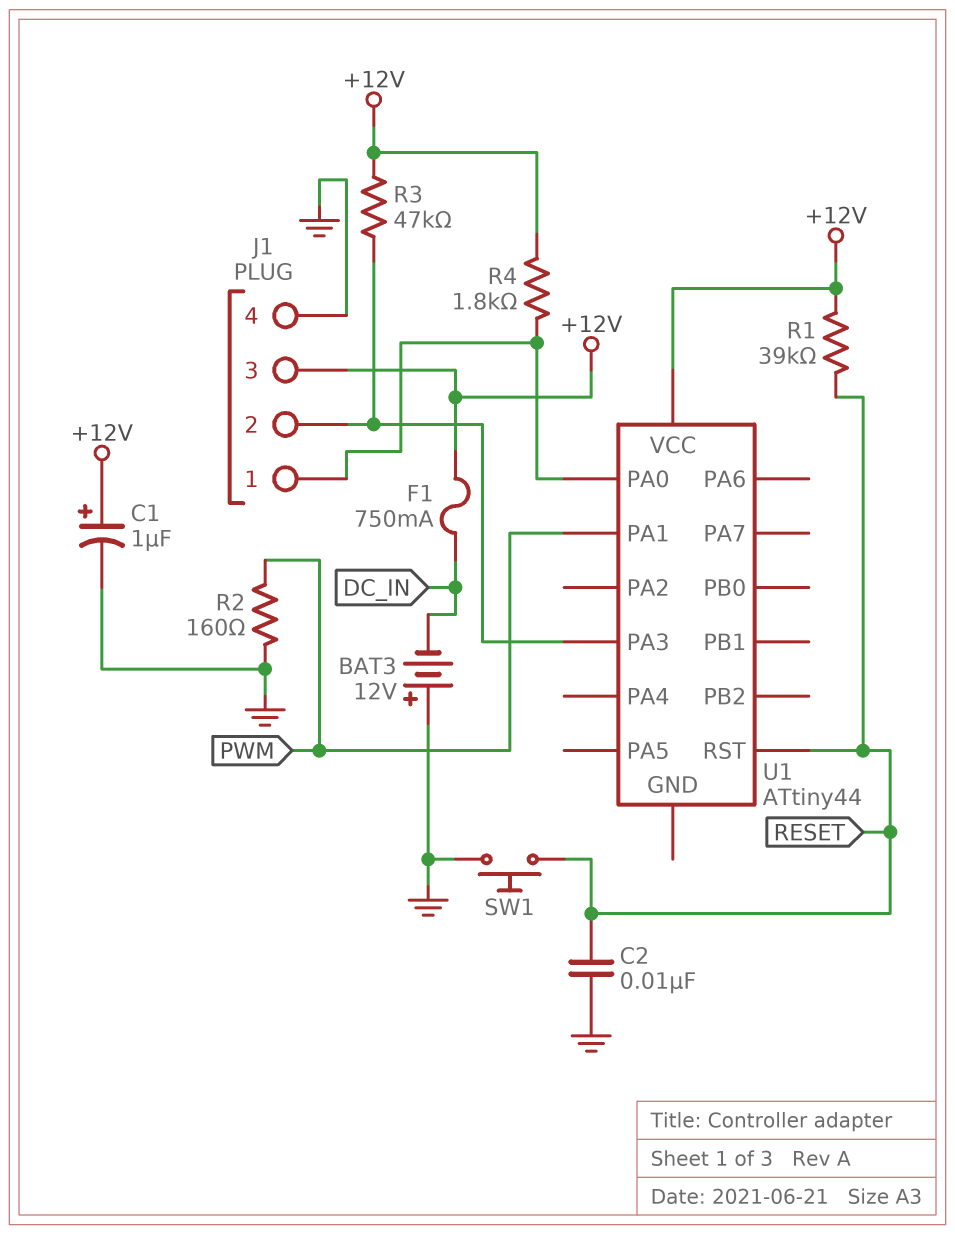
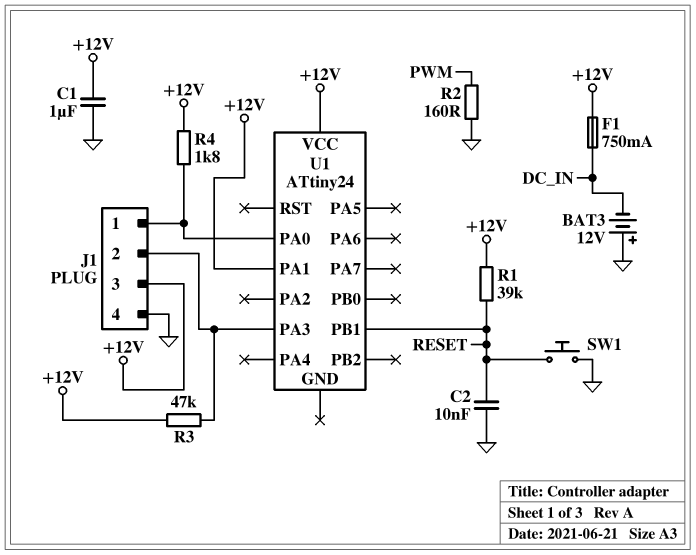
C1: 1uF (plus +12V, minus GND) -> 1uF (+12V, GND)
U1: ATtiny44 -> ATtiny24
U1 pin PA1: PWM -> +12V
U1 pin PB1: none -> RESET
U1 pin RST: RESET -> none

